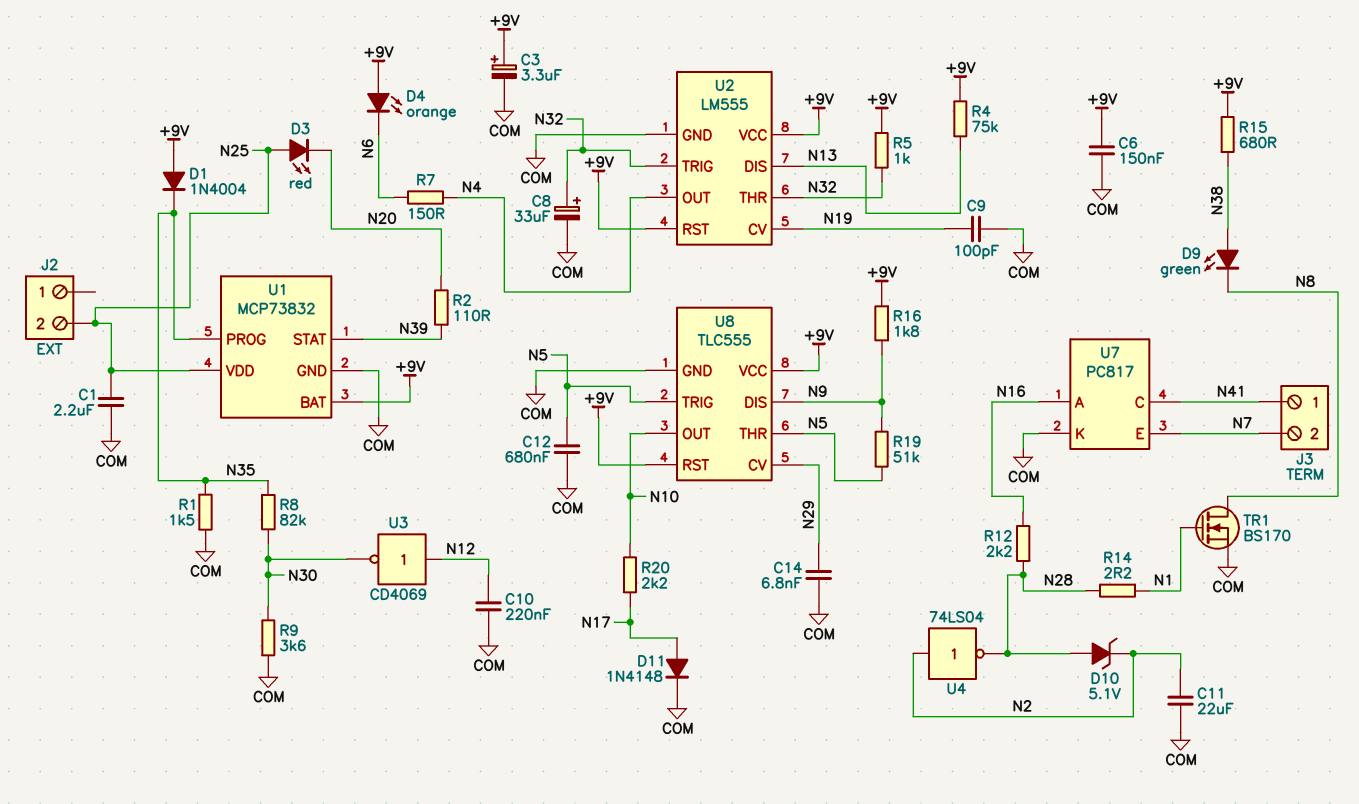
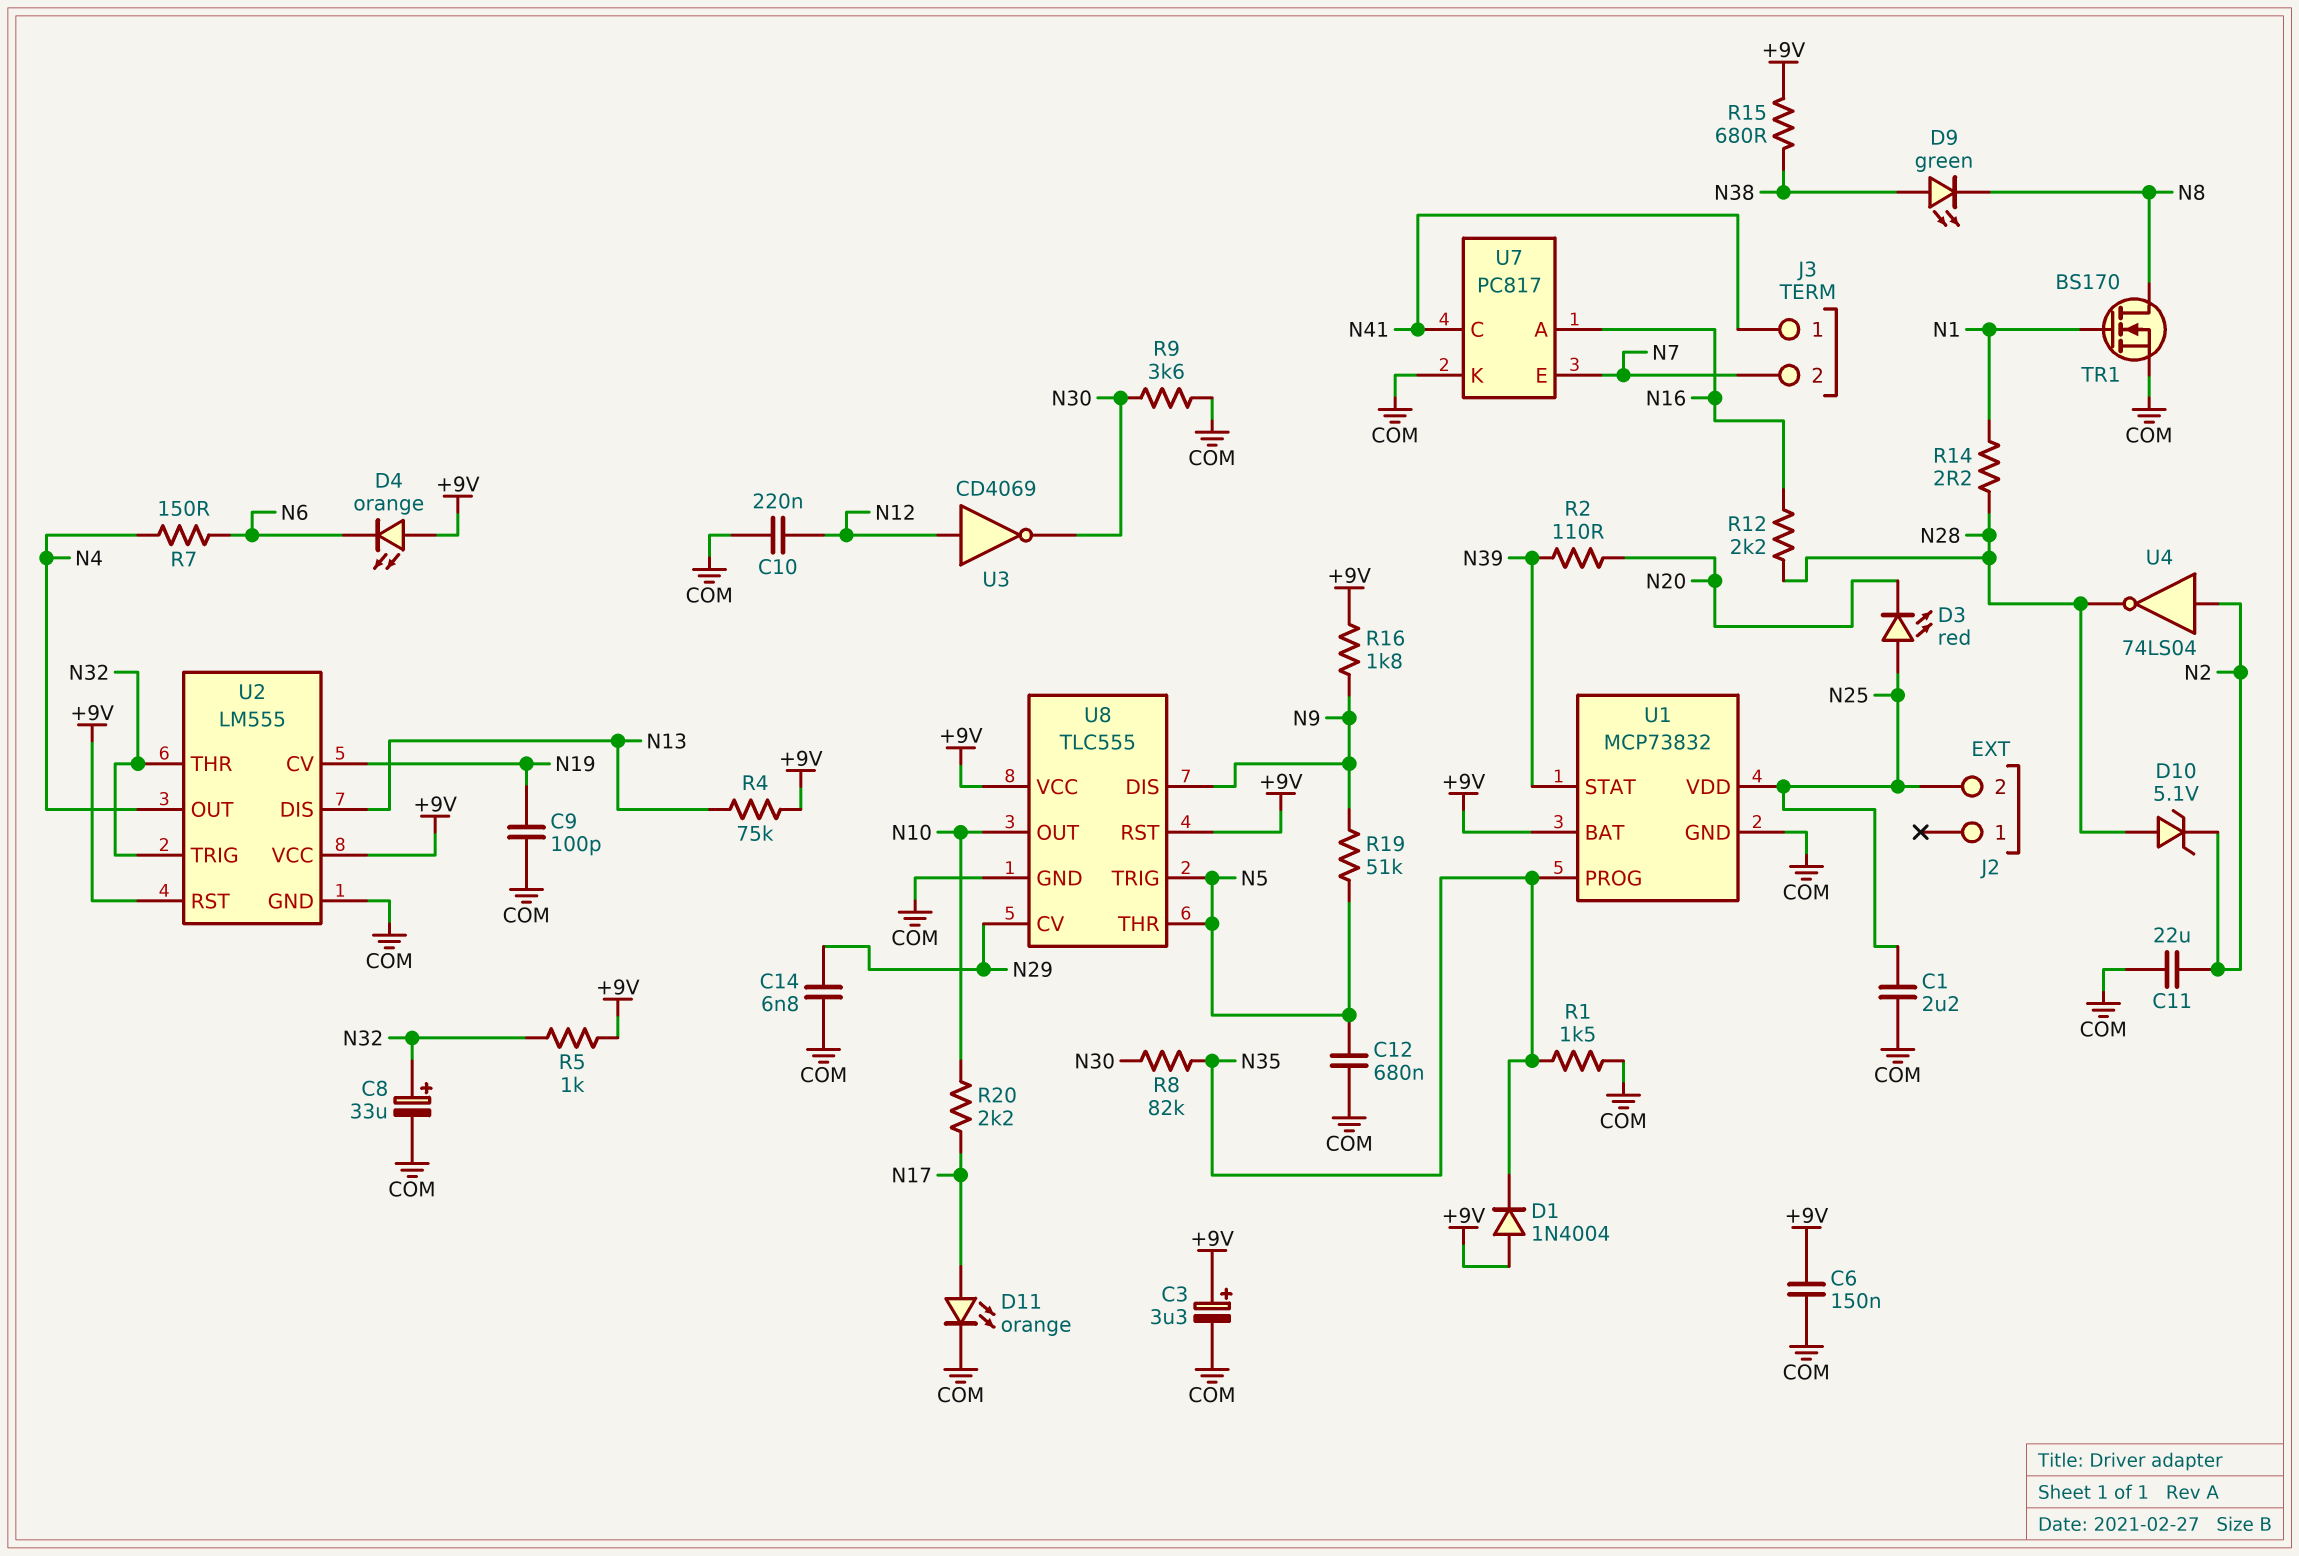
D11: diode 1N4148 (A N17, K COM) -> LED orange (A N17, K COM)

